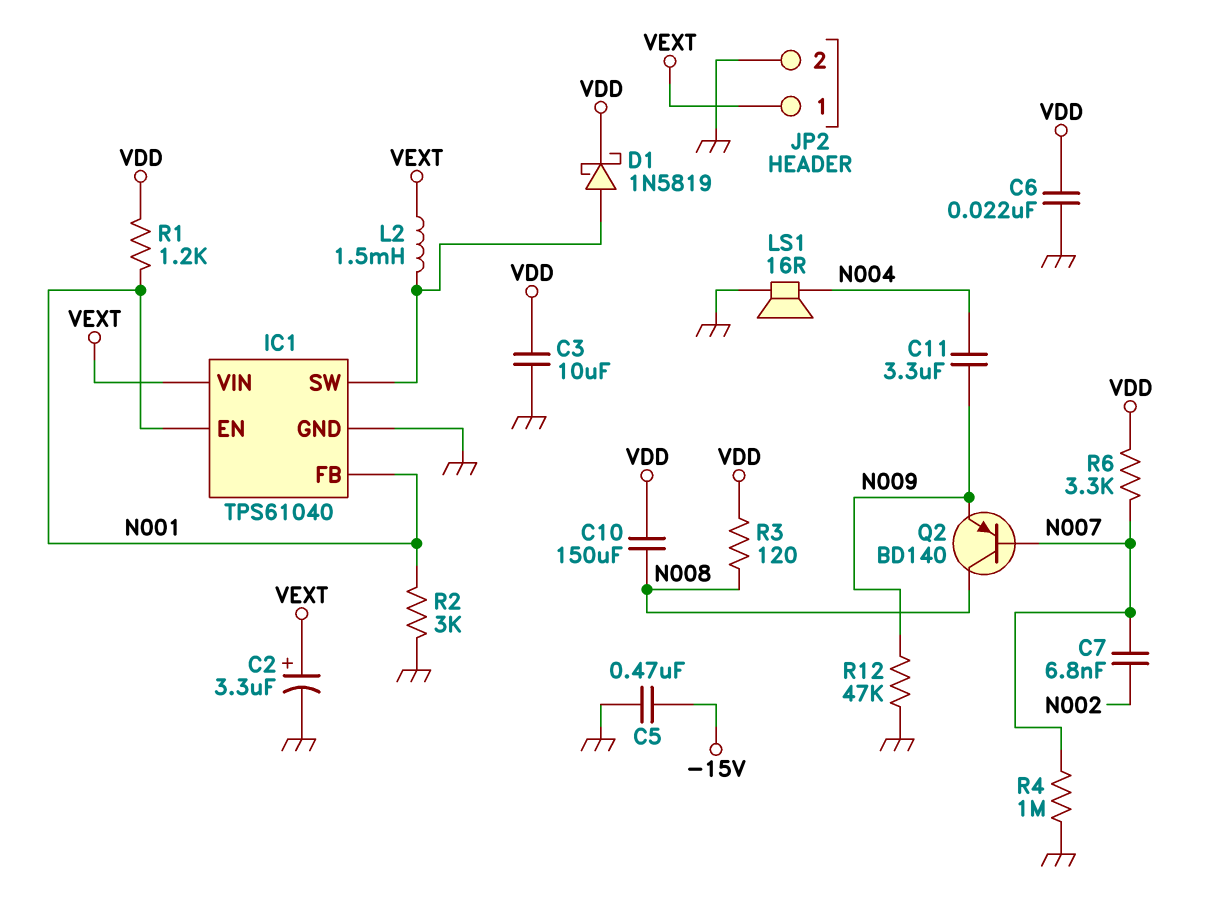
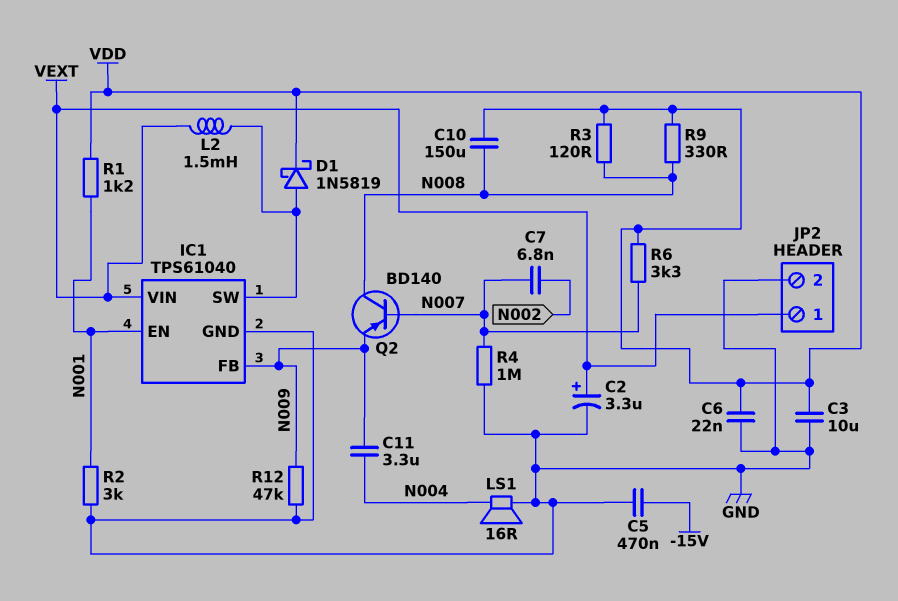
IC1 pin FB: N001 -> N009
R9: none -> 330 (N008, VDD)

